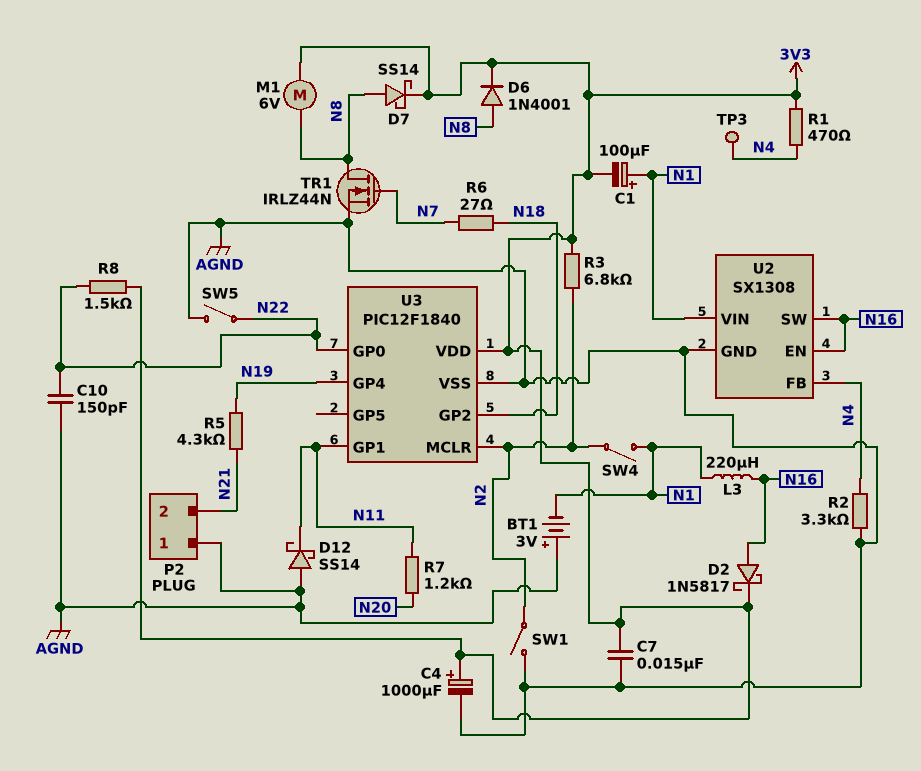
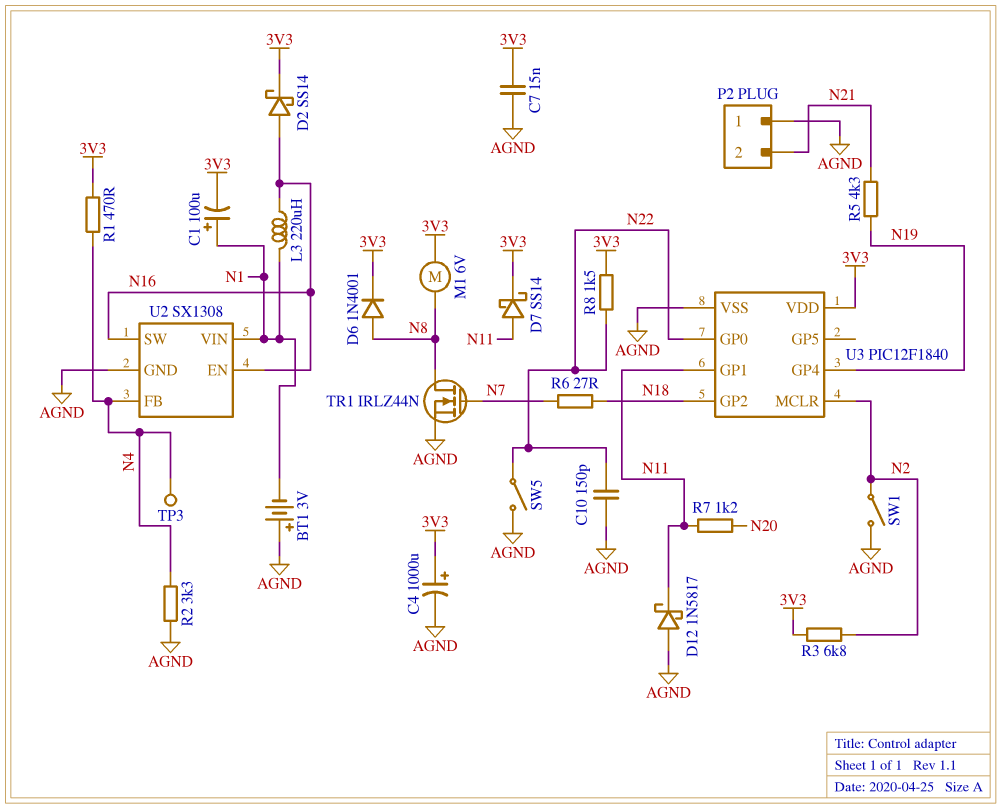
D2: schottky 1N5817 (A N16, K 3V3) -> schottky SS14 (A N16, K 3V3)
D7: schottky SS14 (A N8, K 3V3) -> schottky SS14 (A N11, K 3V3)
D12: schottky SS14 (A AGND, K N11) -> schottky 1N5817 (A AGND, K N11)
SW4: switch (N1, N2) -> none

